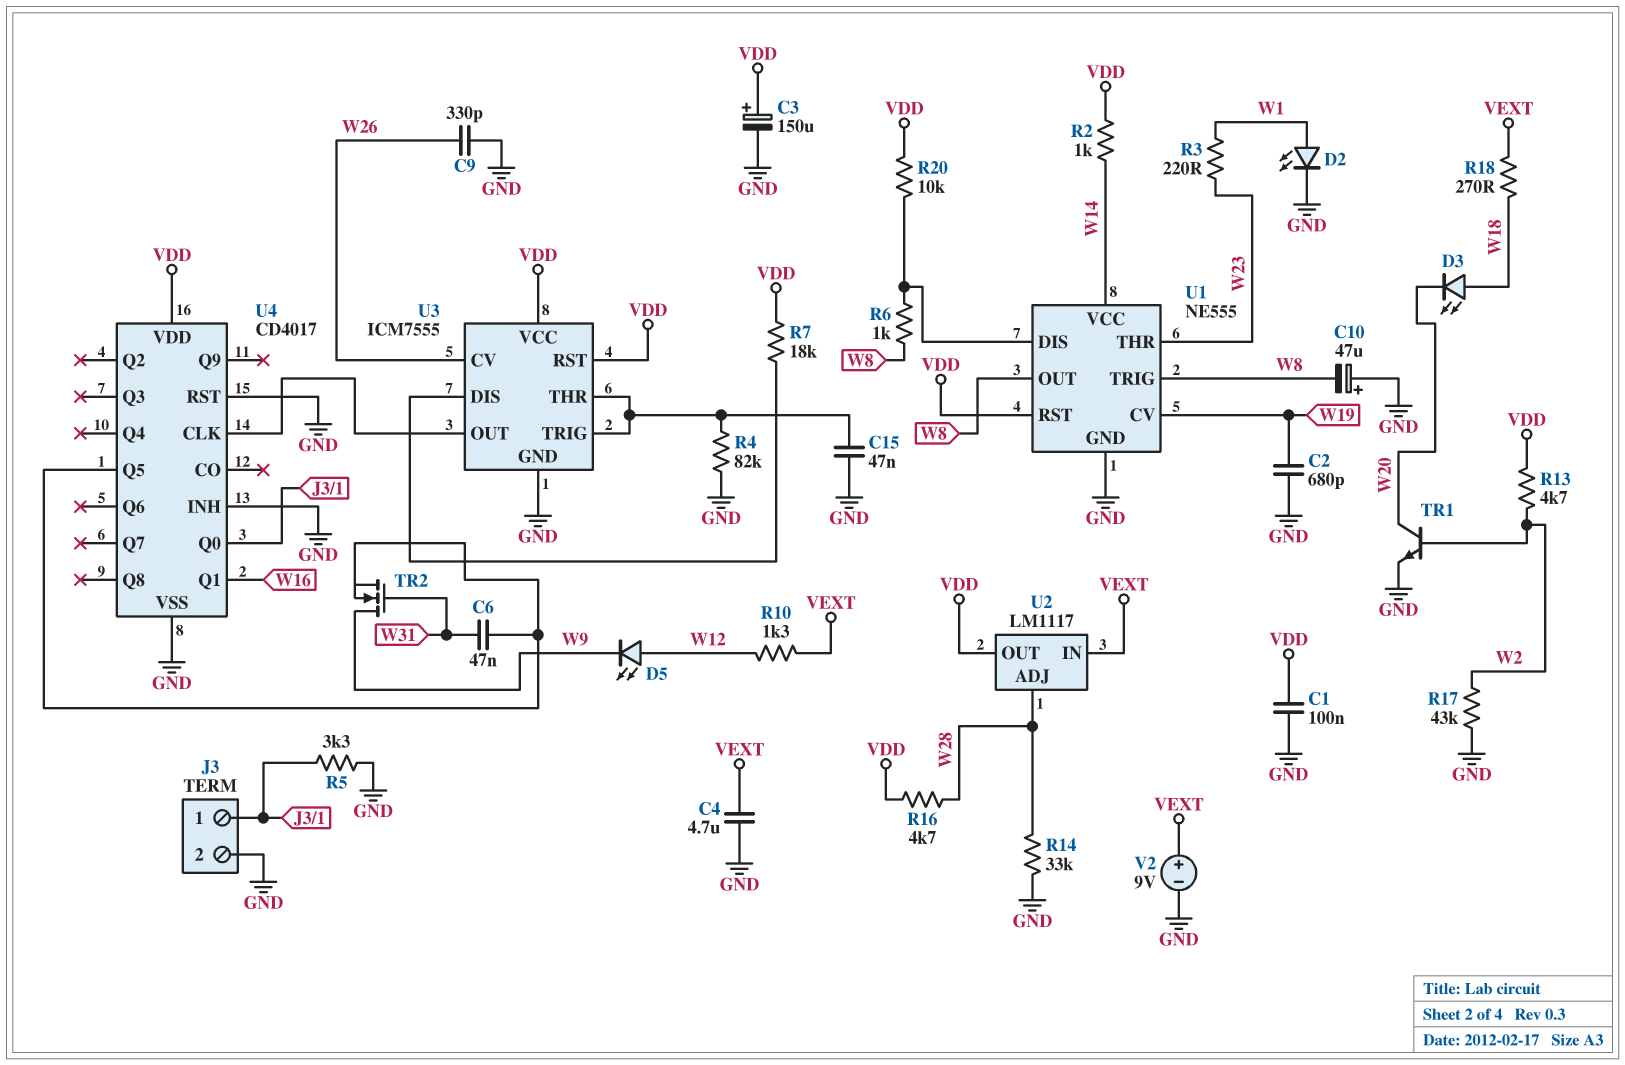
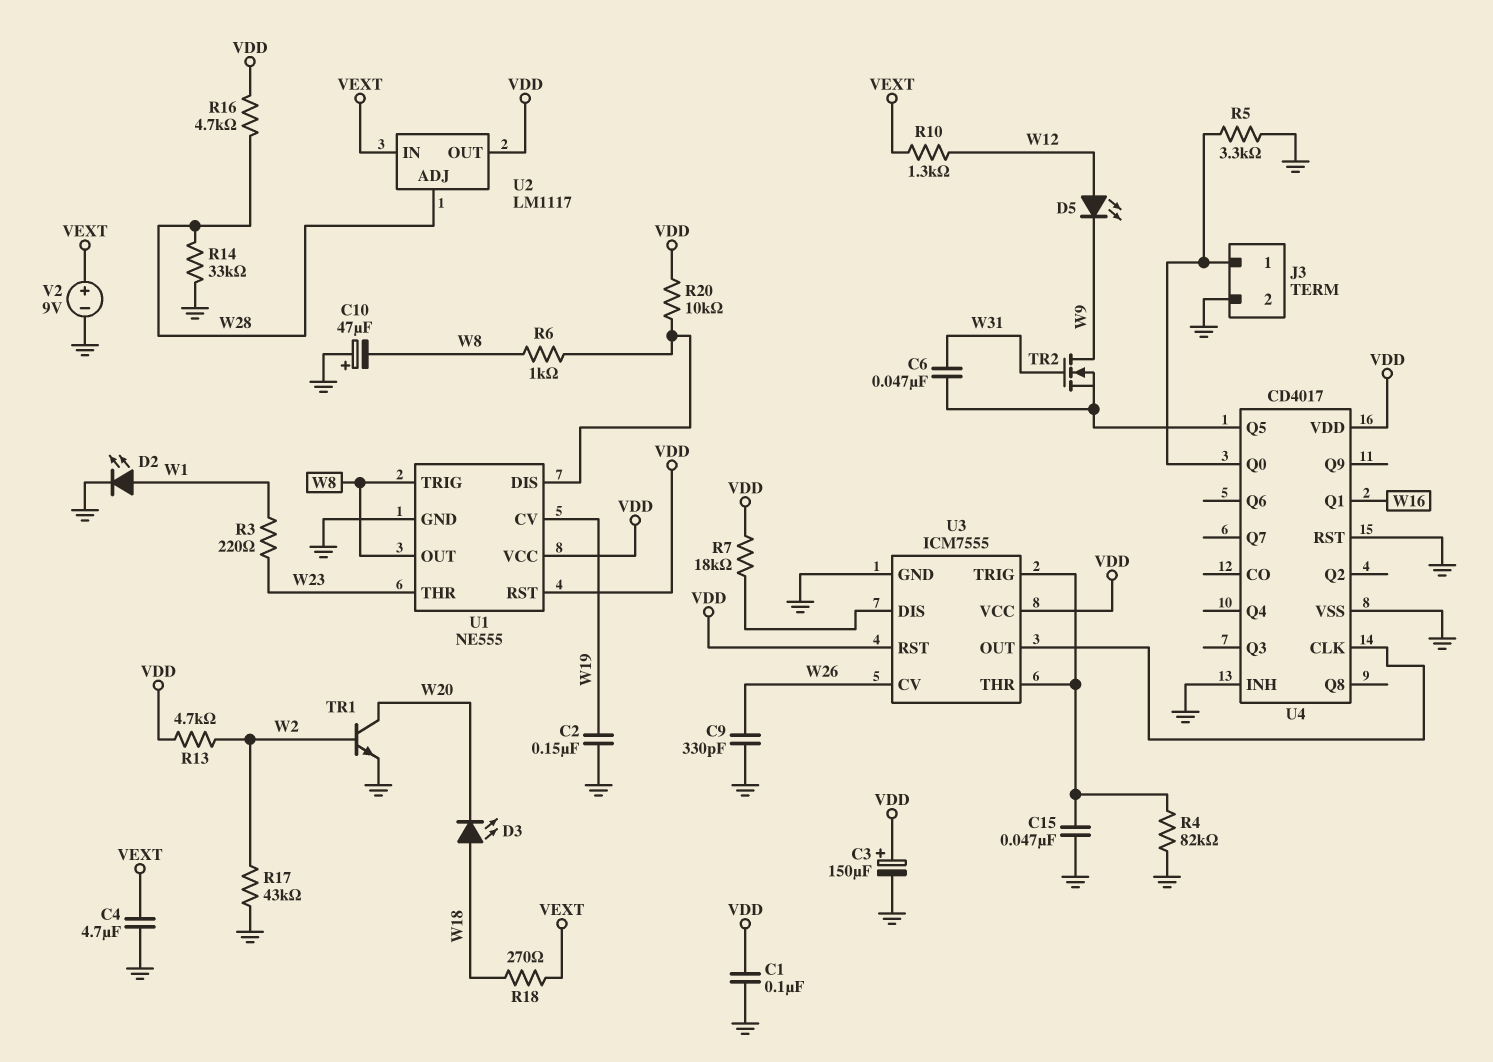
C2: 680pF (GND, W19) -> 150nF (GND, W19)
R2: 1k (VDD, W14) -> none
U1 pin VCC: W14 -> VDD

